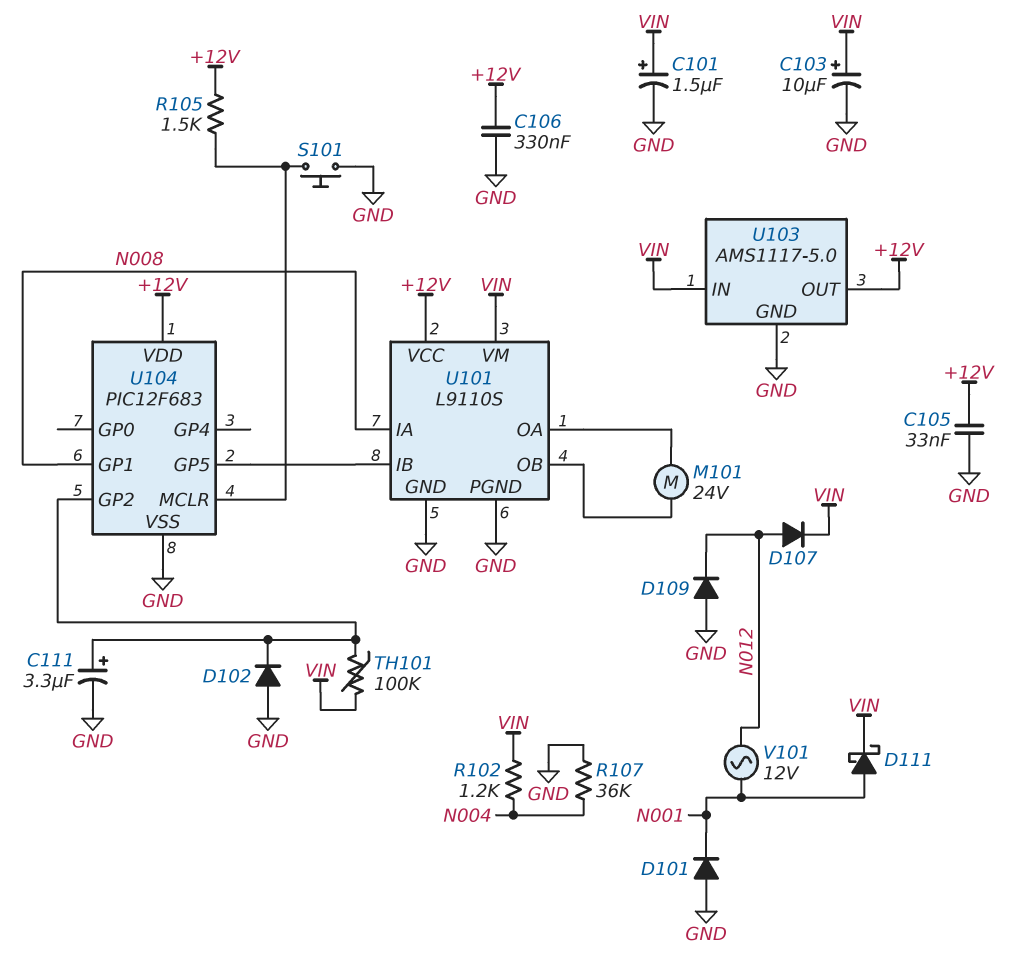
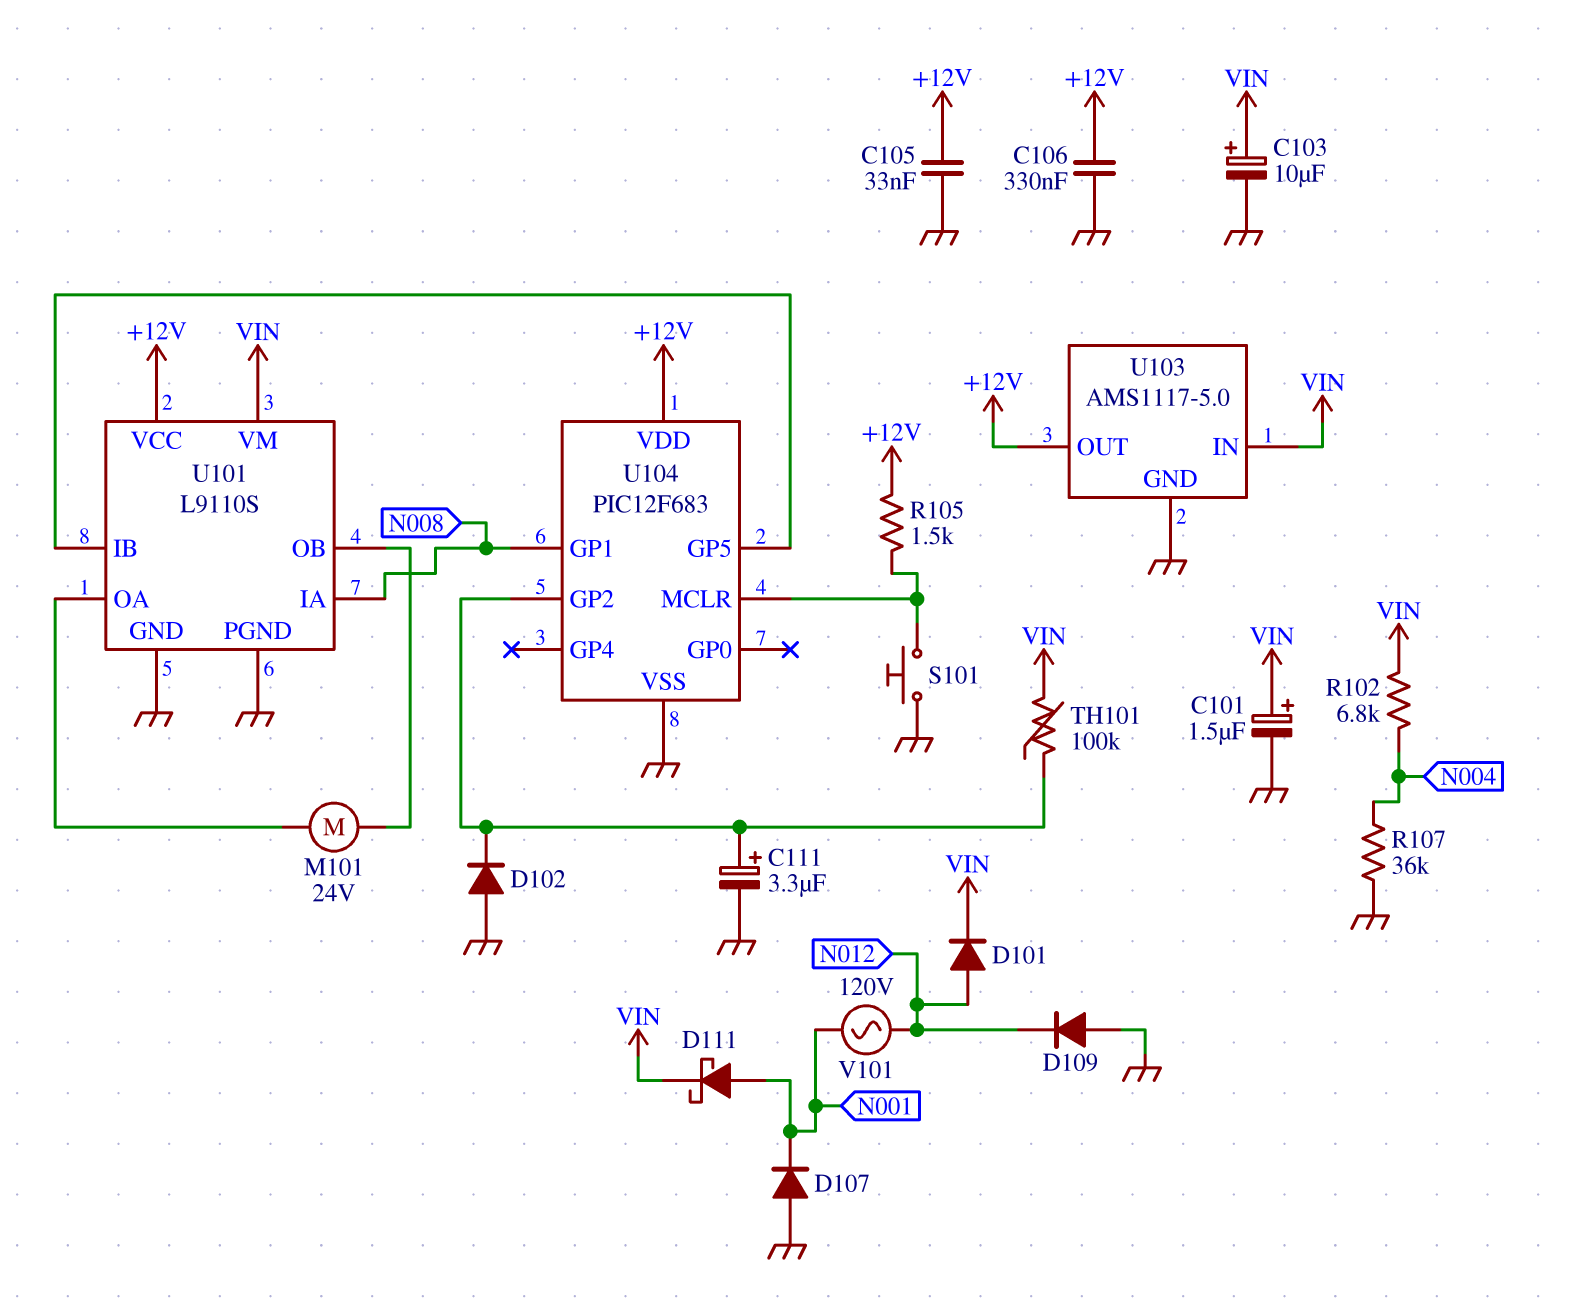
D101: diode (A GND, K N001) -> diode (A N012, K VIN)
D107: diode (A N012, K VIN) -> diode (A GND, K N001)
R102: 1.2k (N004, VIN) -> 6.8k (N004, VIN)
V101: AC 12V (N001, N012) -> AC 120V (N001, N012)

